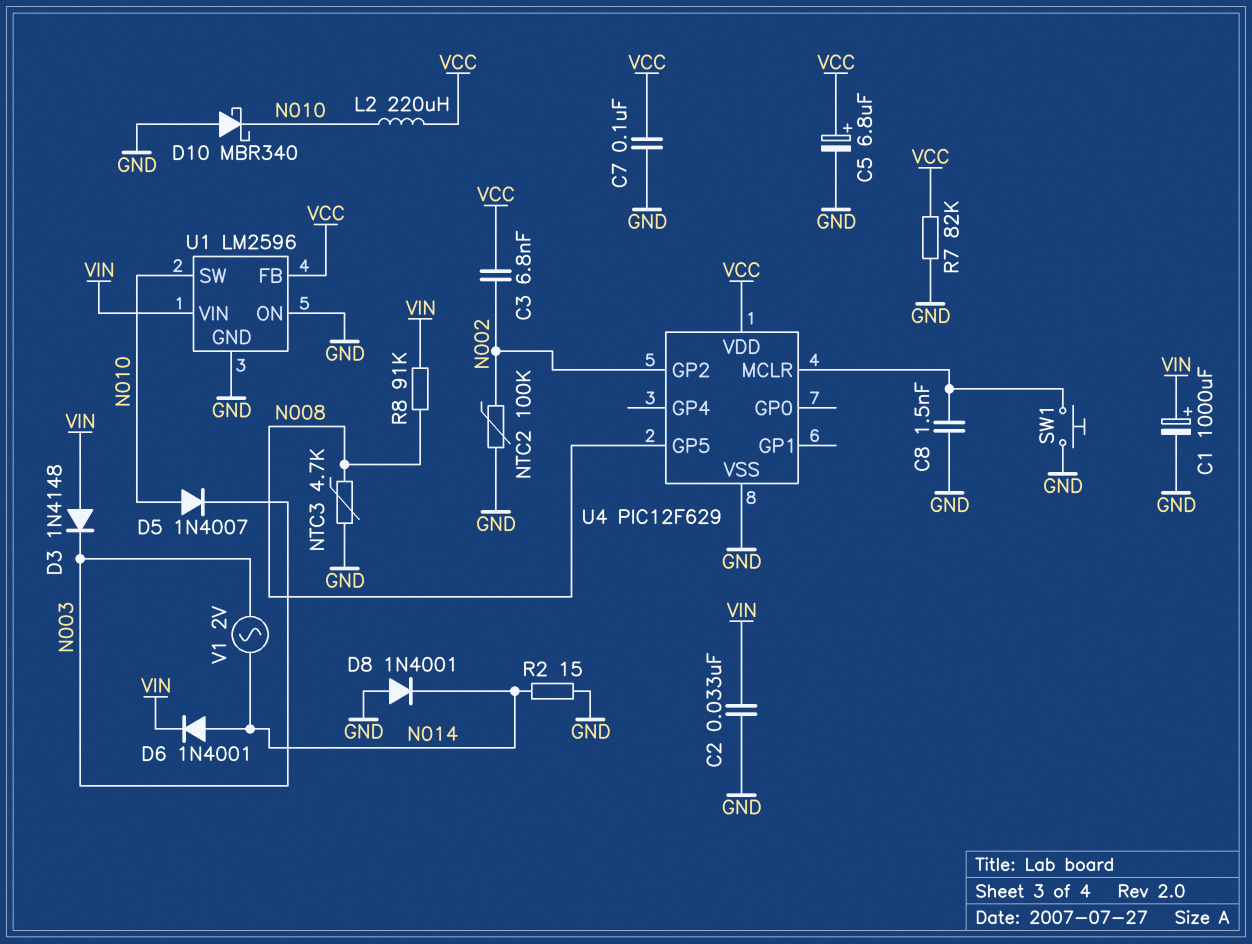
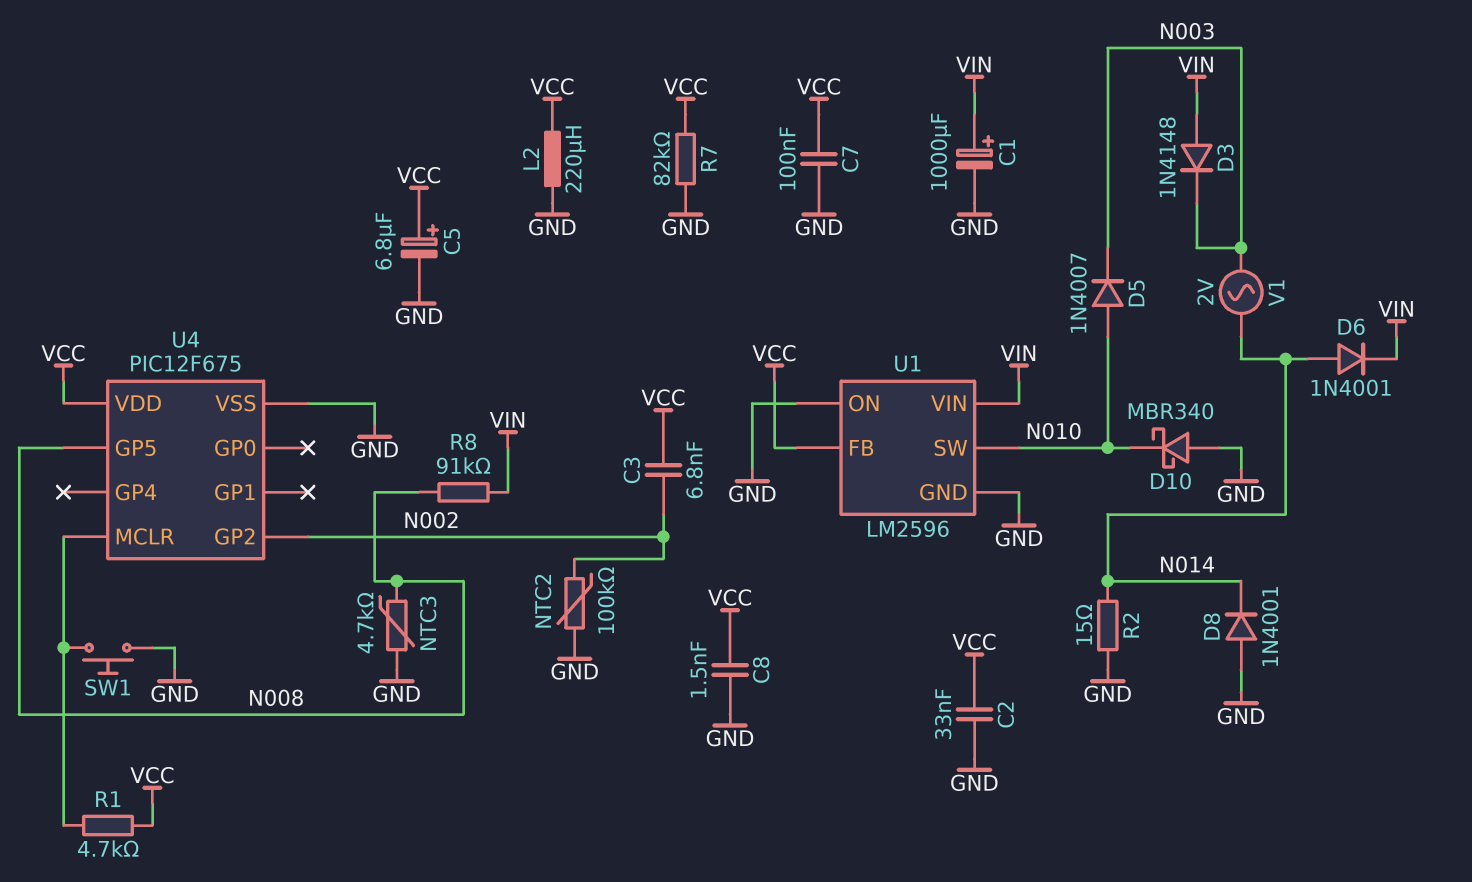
C2: 33nF (GND, VIN) -> 33nF (GND, VCC)
C8: 1.5nF (GND, U4/MCLR) -> 1.5nF (GND, VCC)
L2: 220uH (N010, VCC) -> 220uH (GND, VCC)
R1: none -> 4.7k (U4/MCLR, VCC)
U4: PIC12F629 -> PIC12F675

